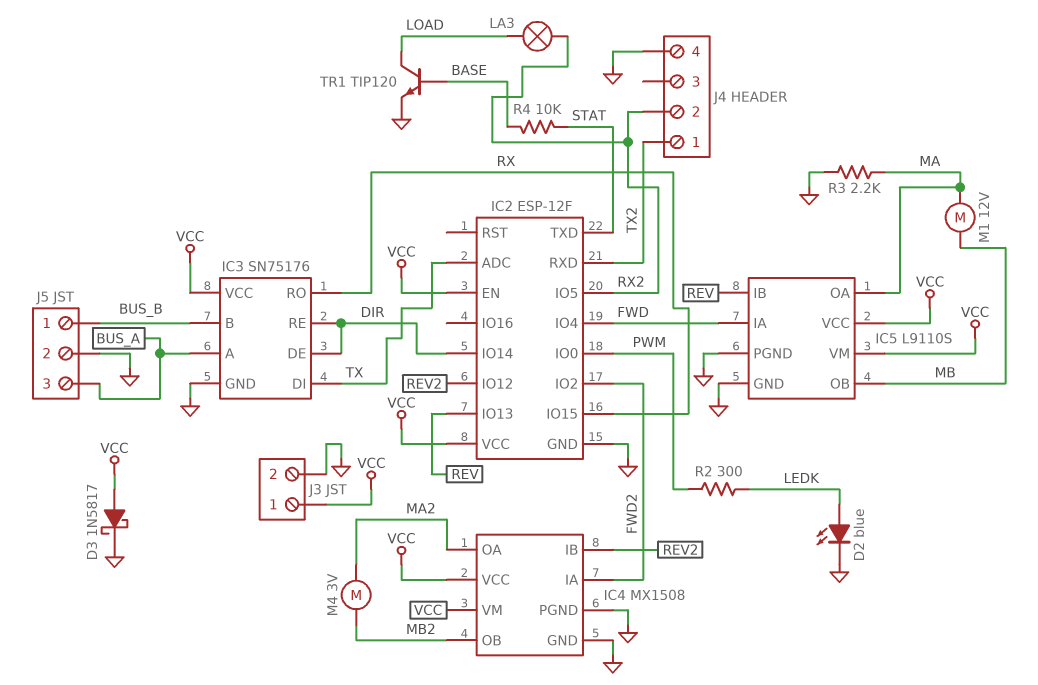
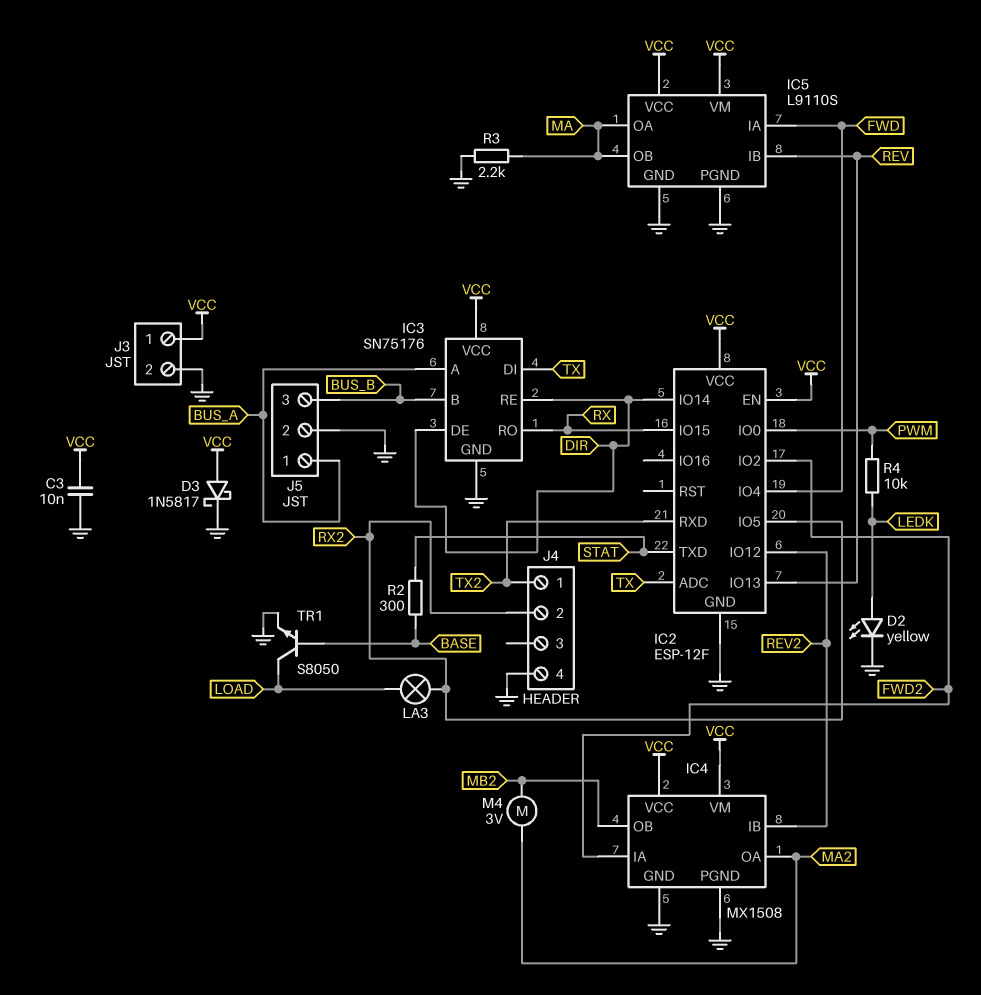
C3: none -> 10nF (GND, VCC)
D2: LED blue (A LEDK, K GND) -> LED yellow (A LEDK, K GND)
IC5 pin OB: MB -> MA
J5 pin 1: BUS_B -> BUS_A
J5 pin 3: BUS_A -> BUS_B
M1: motor 12V (MA, MB) -> none
R2: 300 (LEDK, PWM) -> 300 (BASE, STAT)
R4: 10k (BASE, STAT) -> 10k (LEDK, PWM)
TR1: NPN TIP120 (B BASE, C LOAD, E GND) -> NPN S8050 (B BASE, C LOAD, E GND)

